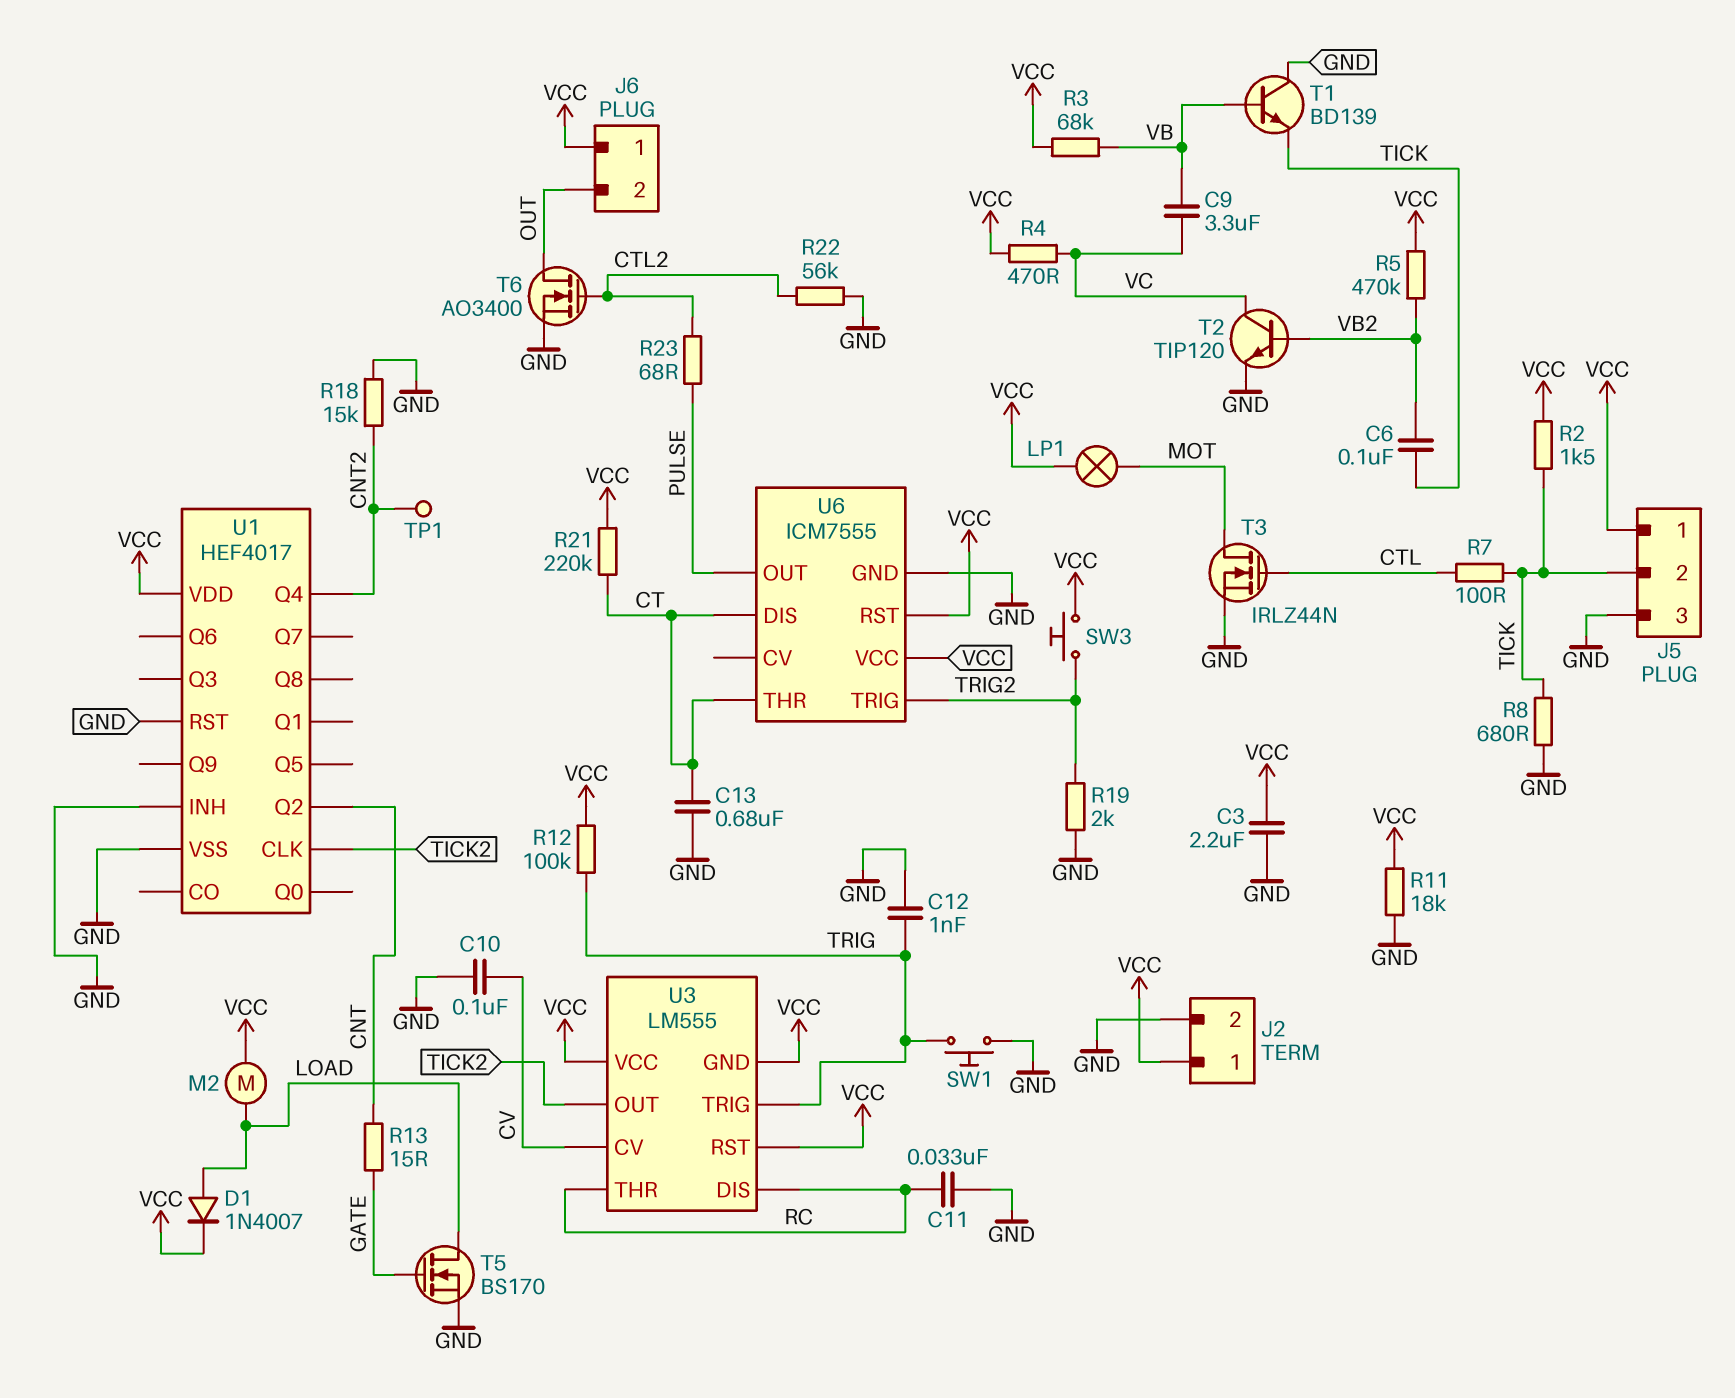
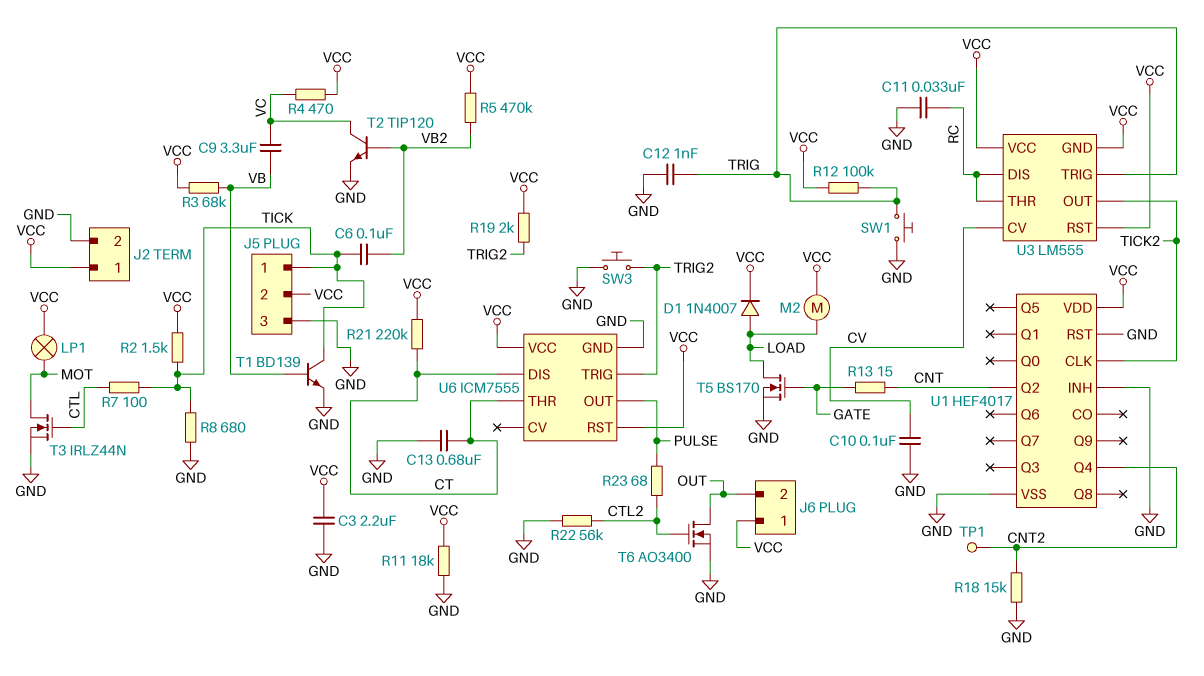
J5 pin 1: VCC -> TICK
J5 pin 2: TICK -> VCC
R19: 2k (GND, TRIG2) -> 2k (TRIG2, VCC)
SW3: button (TRIG2, VCC) -> button (GND, TRIG2)
T1: NPN BD139 (B VB, C GND, E TICK) -> NPN BD139 (B VB, C TICK, E GND)

